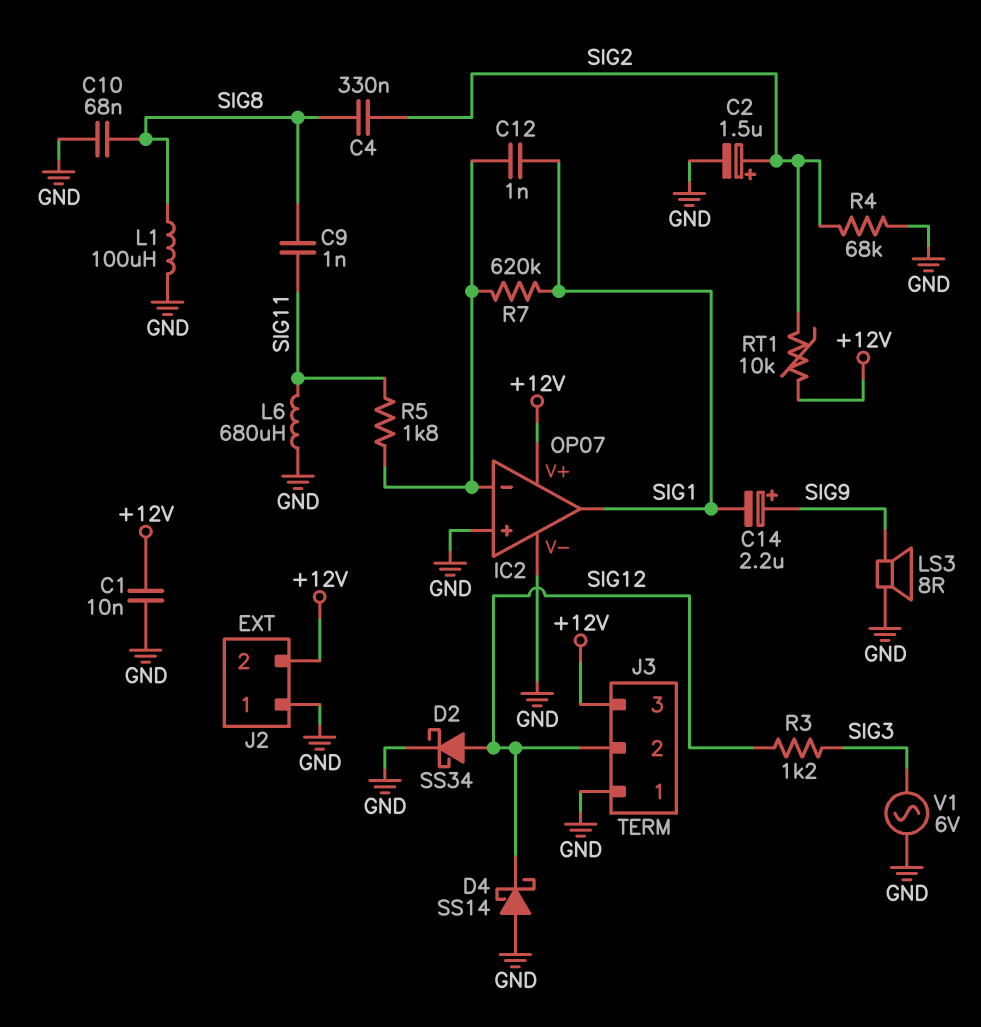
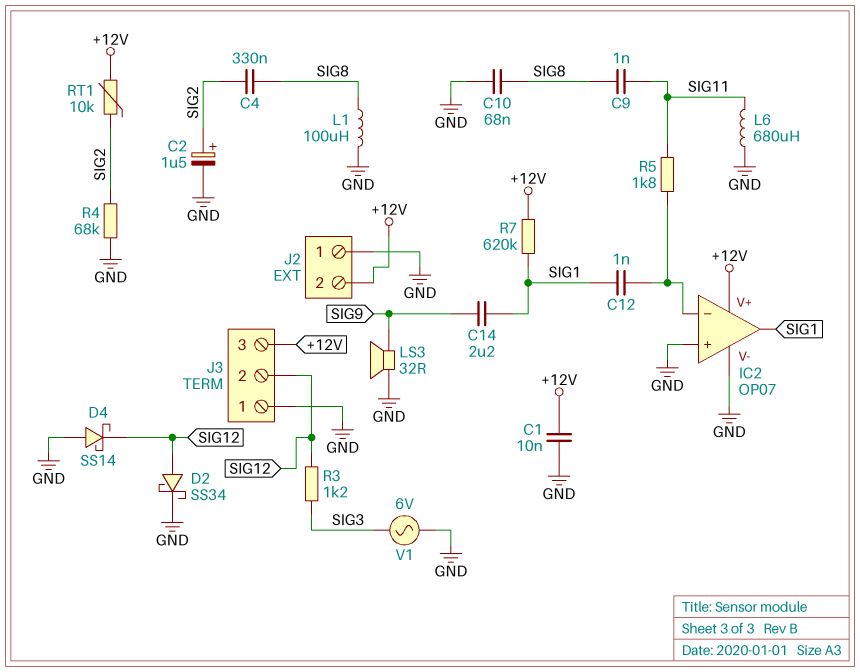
C14: 2.2uF (plus SIG9, minus SIG1) -> 2.2uF (SIG1, SIG9)
LS3: speaker 8R (GND, SIG9) -> speaker 32R (GND, SIG9)
R7: 620k (IC2/in-, SIG1) -> 620k (+12V, SIG1)

